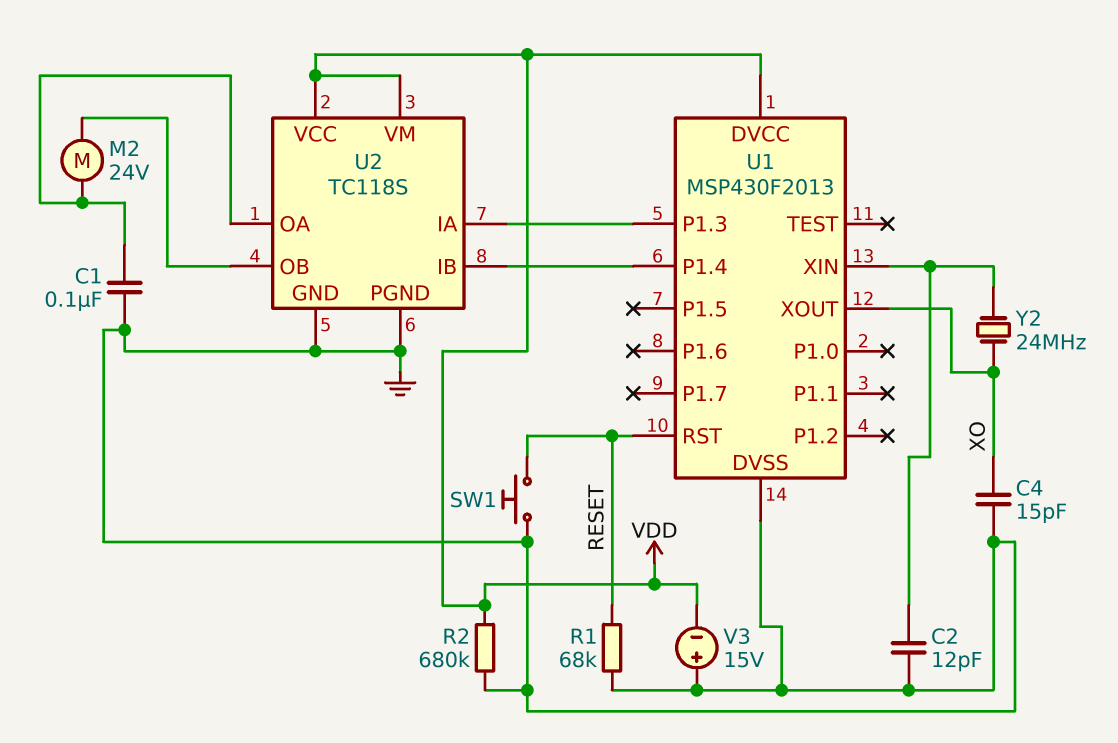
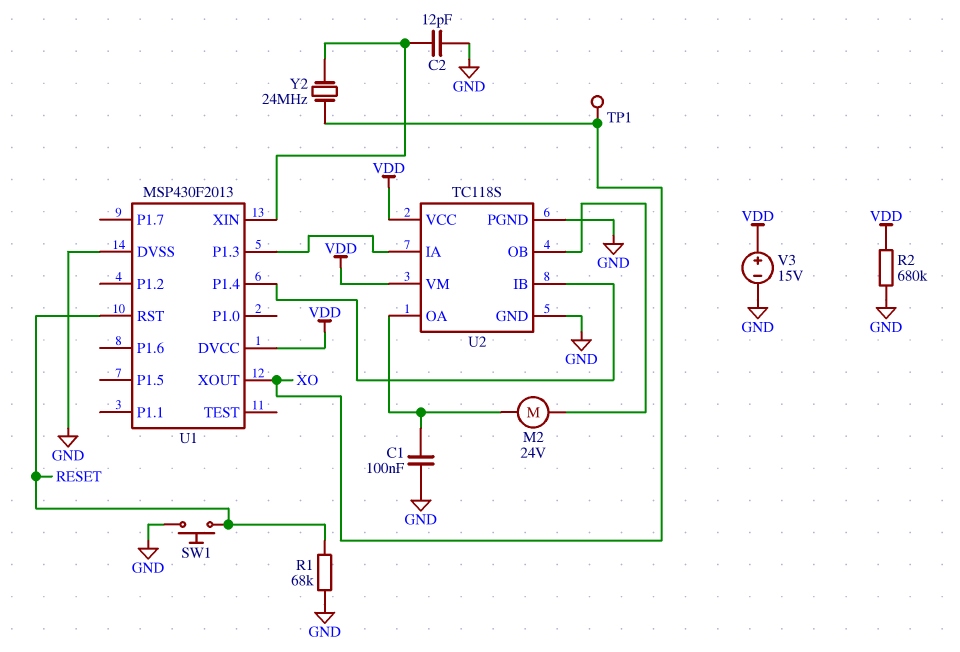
C4: 15pF (GND, XO) -> none
TP1: none -> test point (XO)
V3: 15V (plus GND, minus VDD) -> 15V (plus VDD, minus GND)

